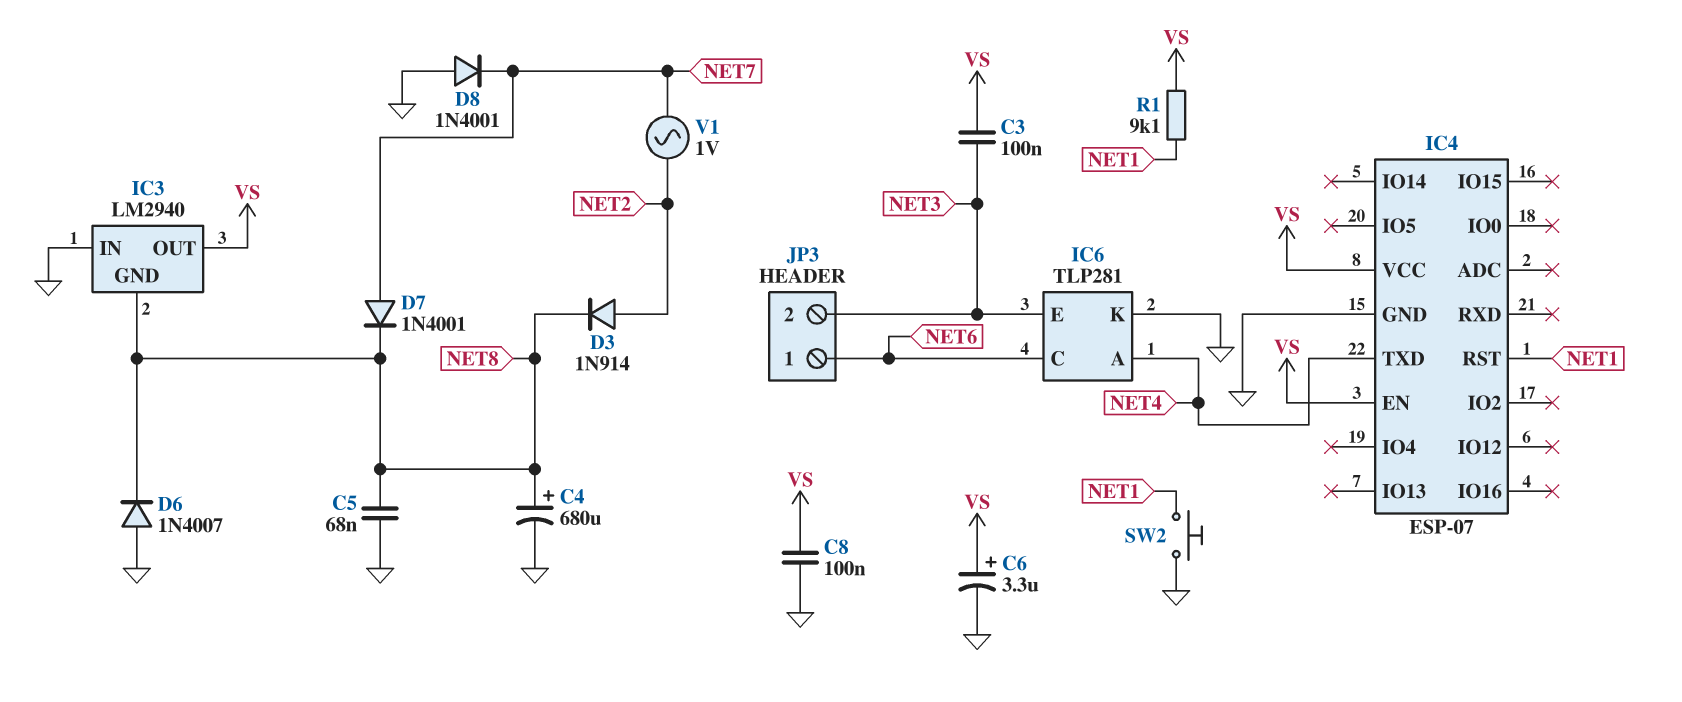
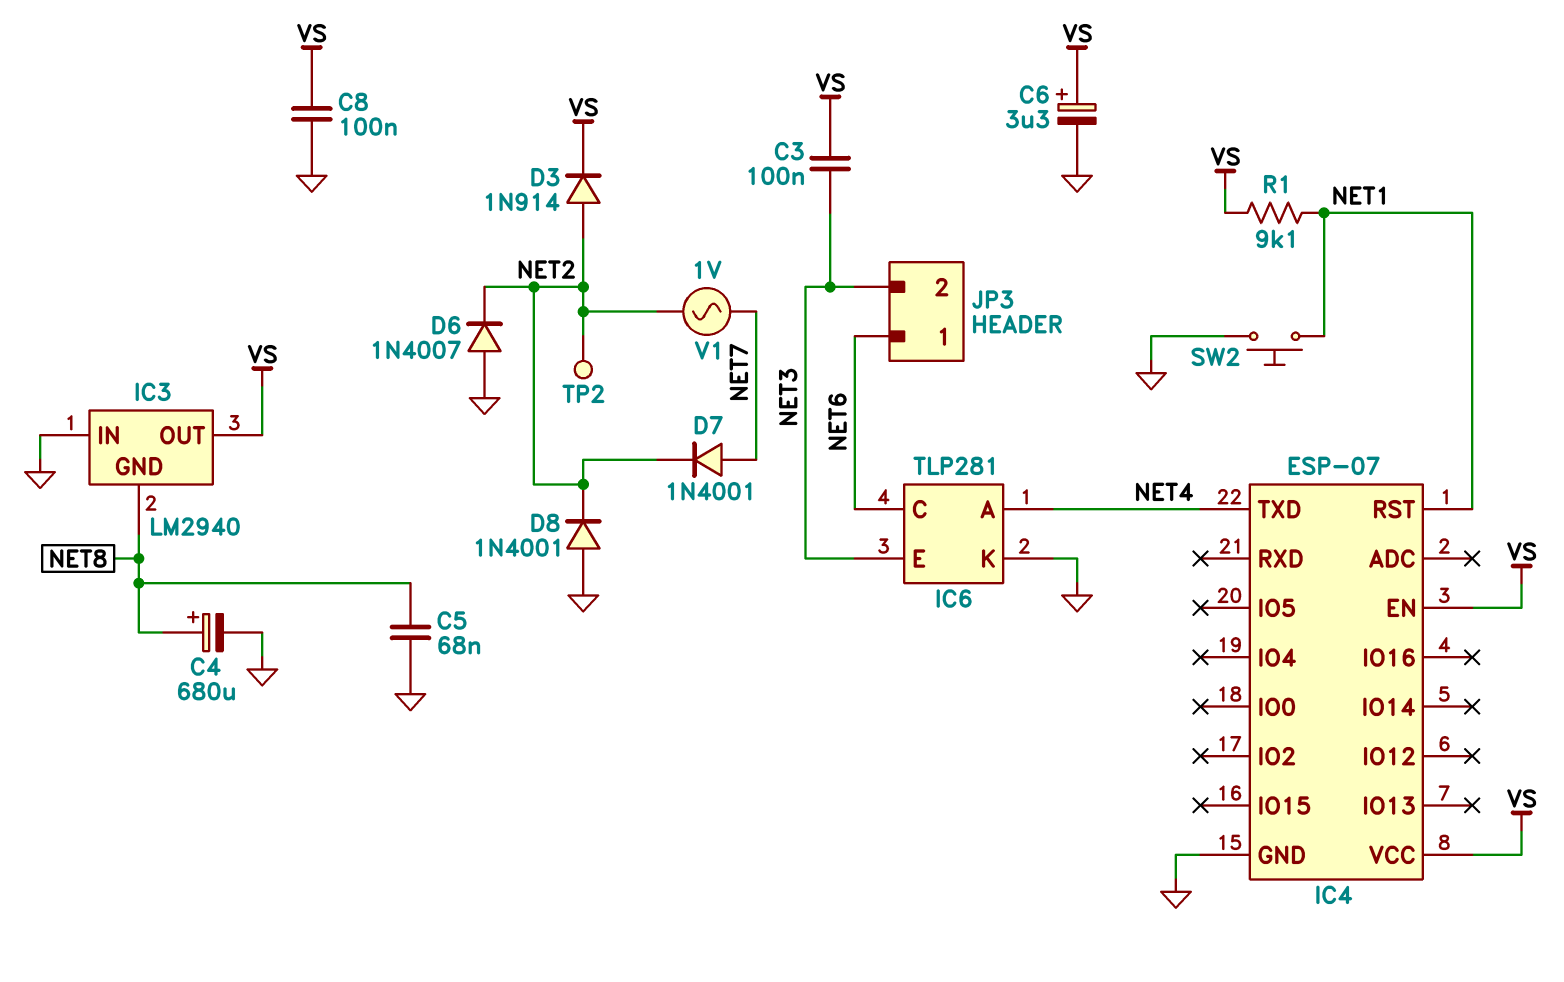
D3: diode 1N914 (A NET2, K NET8) -> diode 1N914 (A NET2, K VS)
D6: diode 1N4007 (A GND, K NET8) -> diode 1N4007 (A GND, K NET2)
D7: diode 1N4001 (A NET7, K NET8) -> diode 1N4001 (A NET7, K NET2)
D8: diode 1N4001 (A GND, K NET7) -> diode 1N4001 (A GND, K NET2)
TP2: none -> test point (NET2)

